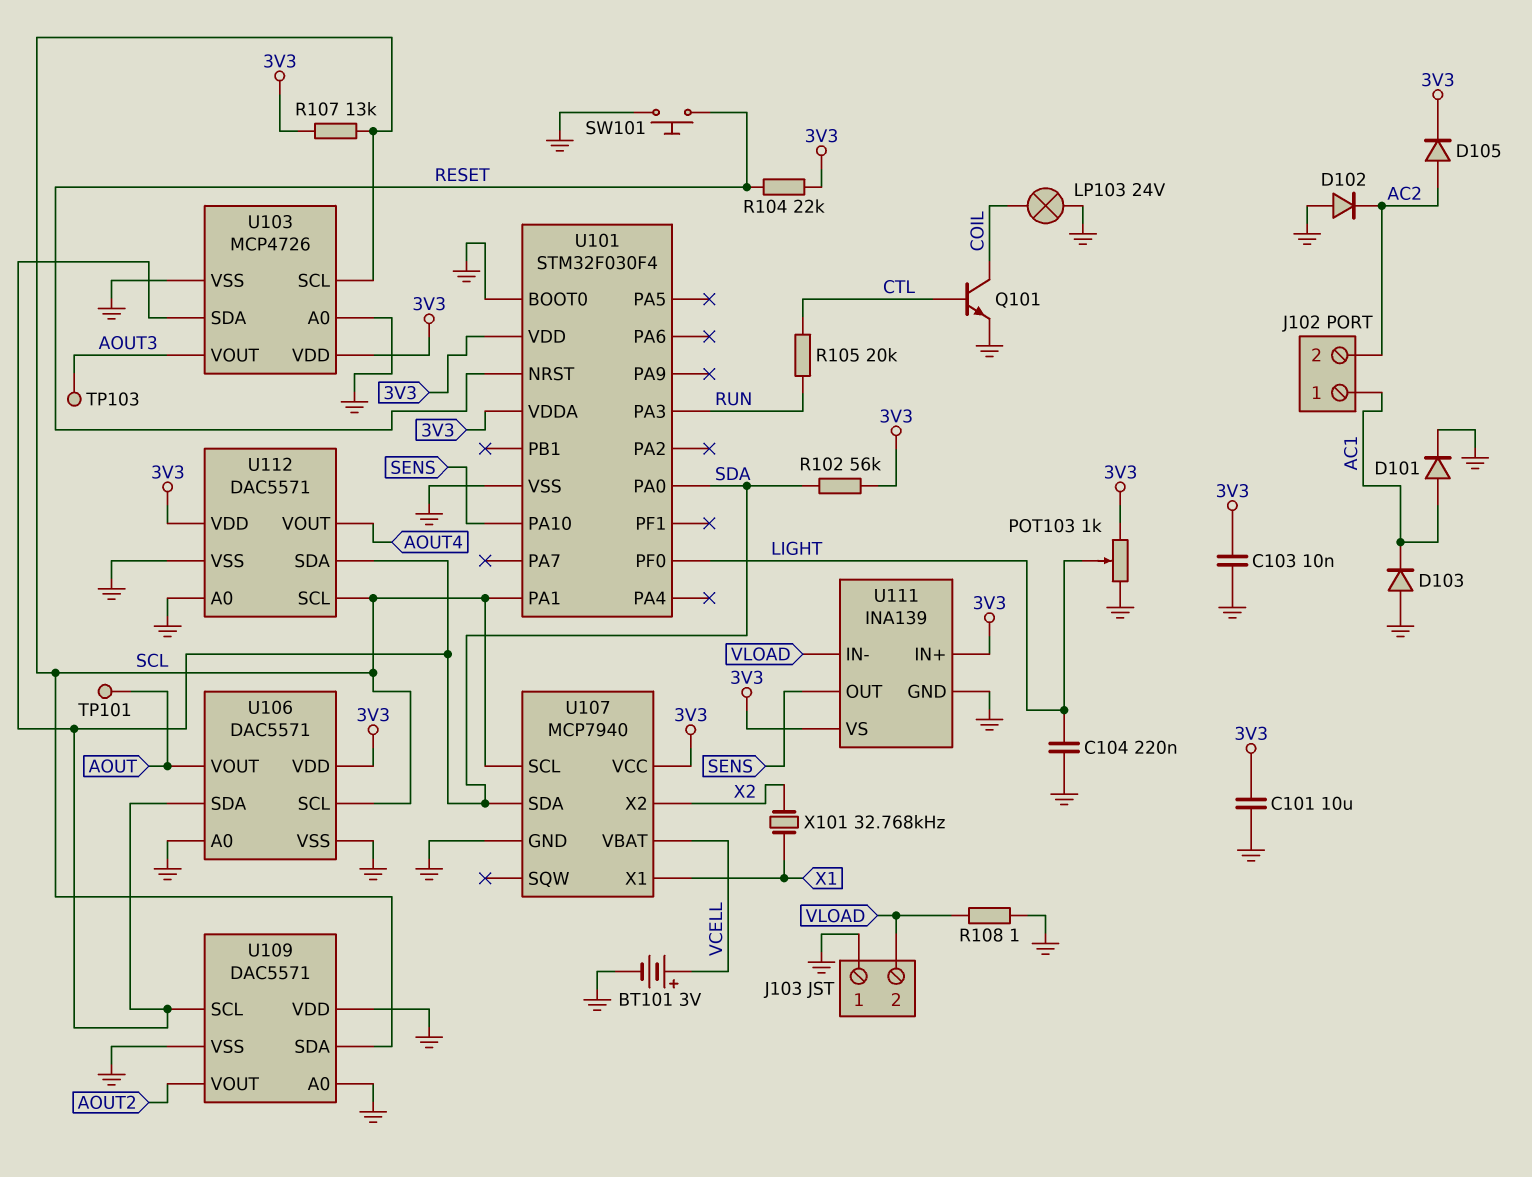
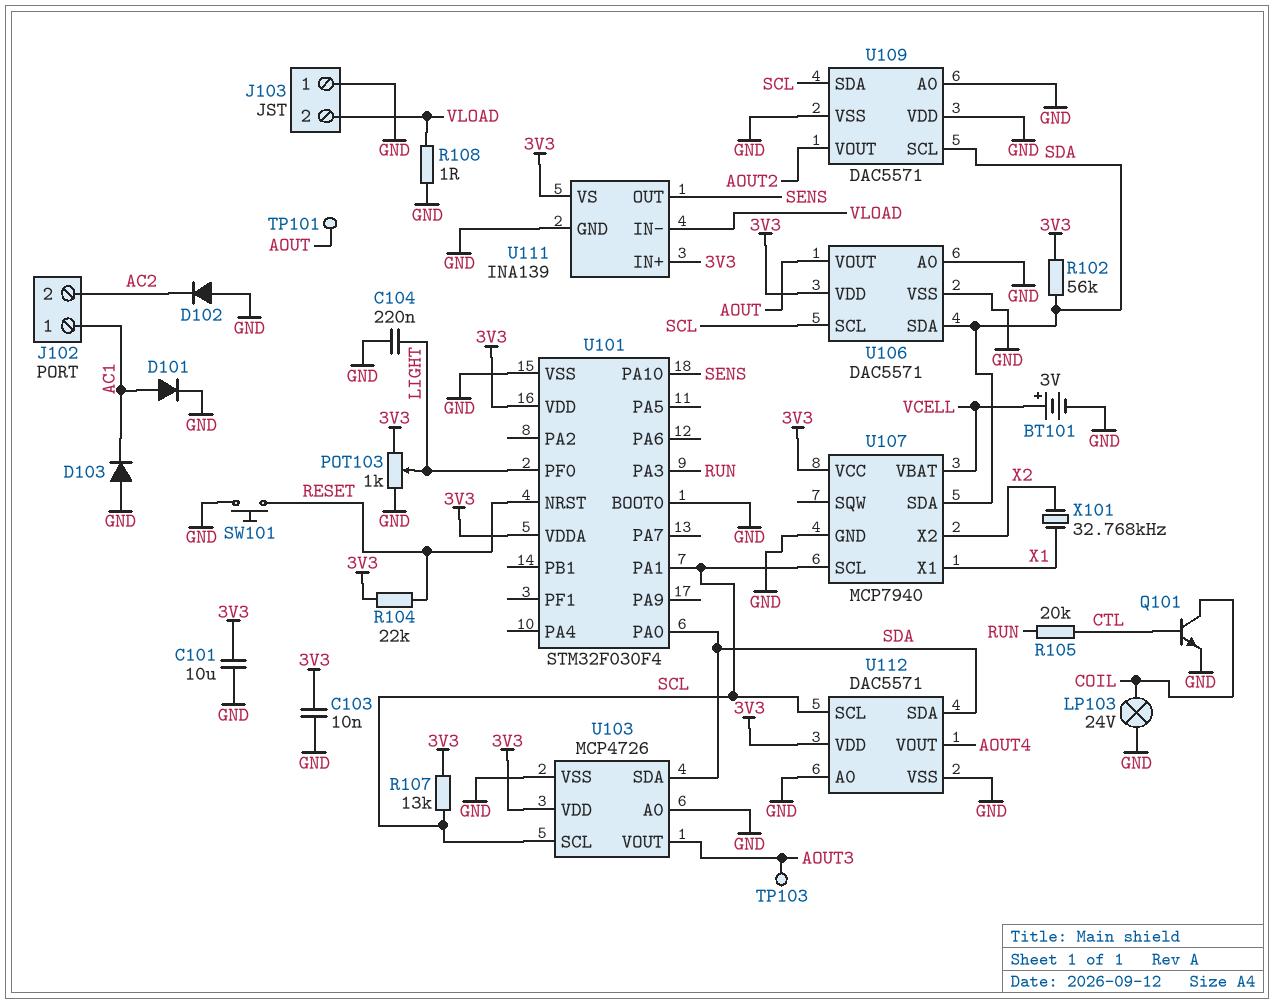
D105: diode (A AC2, K 3V3) -> none

